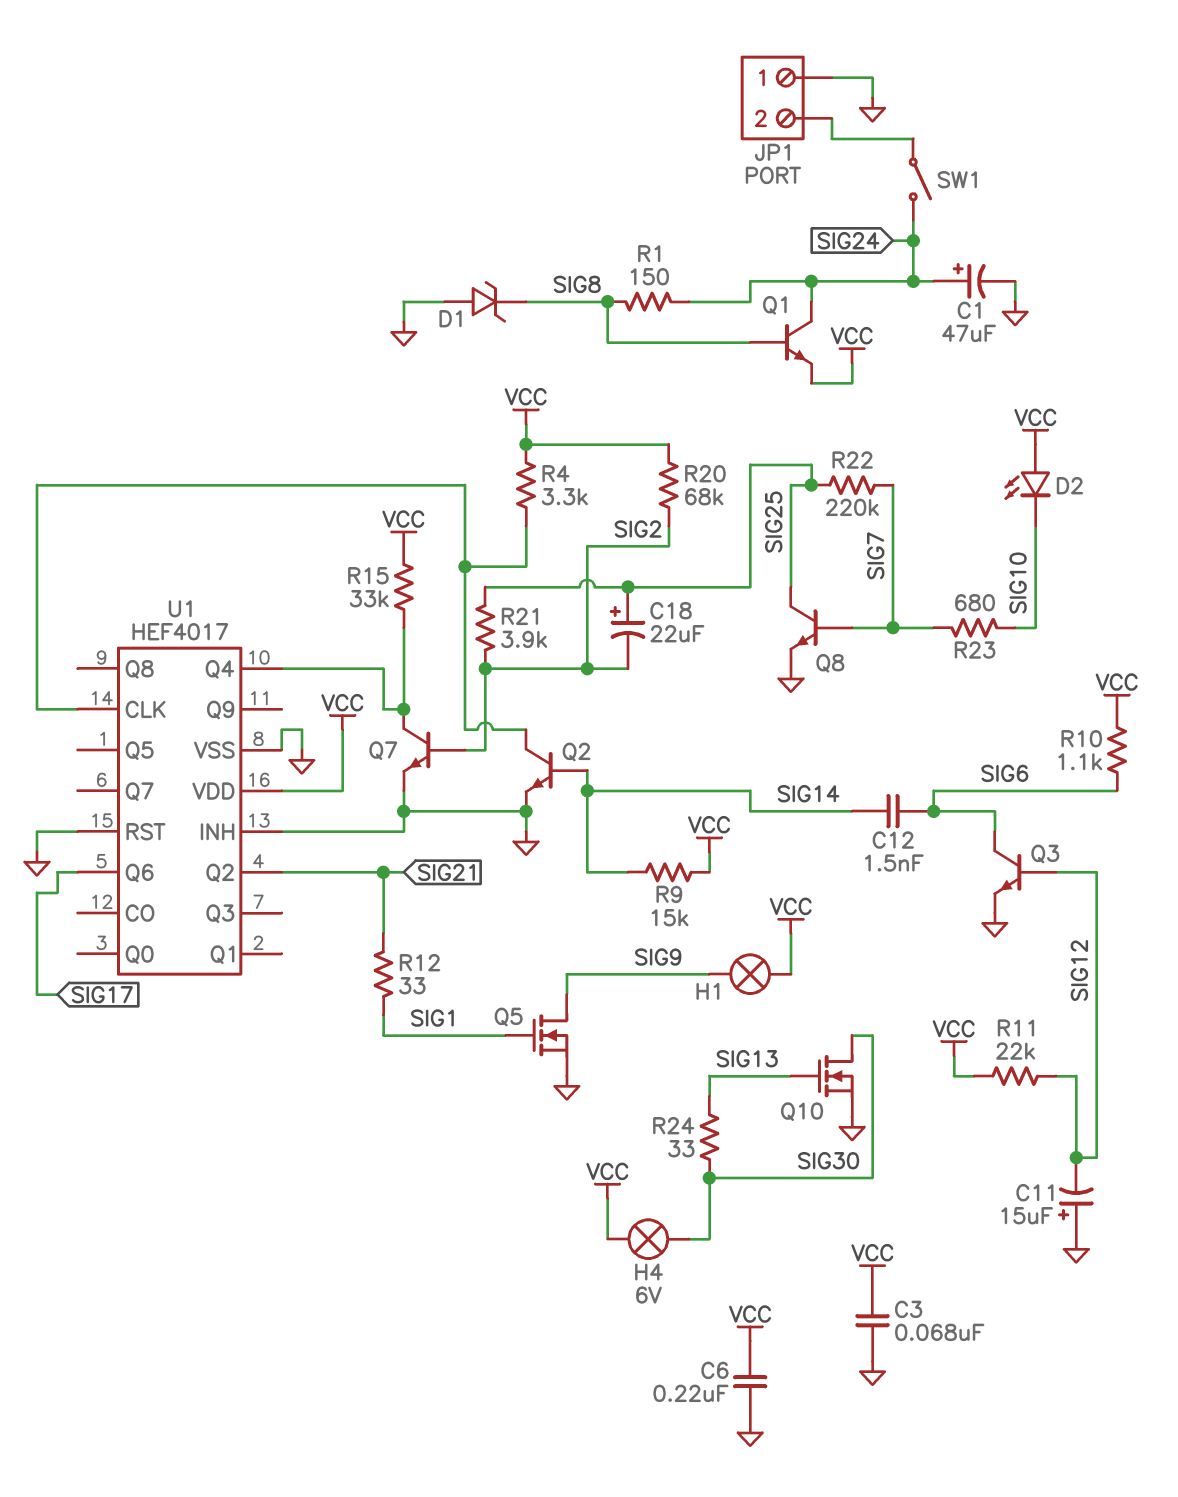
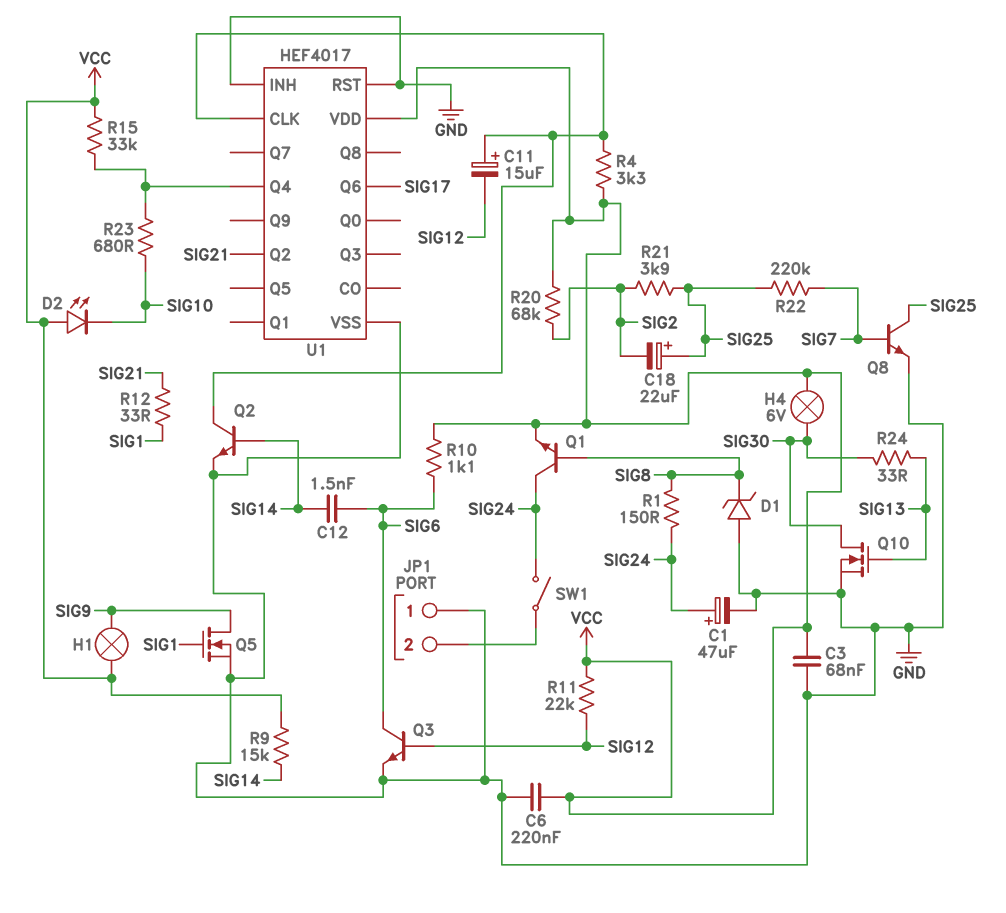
C11: 15uF (plus GND, minus SIG12) -> 15uF (plus U1/CLK, minus SIG12)
Q7: NPN (B SIG2, C U1/Q4, E GND) -> none
R23: 680 (SIG7, SIG10) -> 680 (SIG10, U1/Q4)

